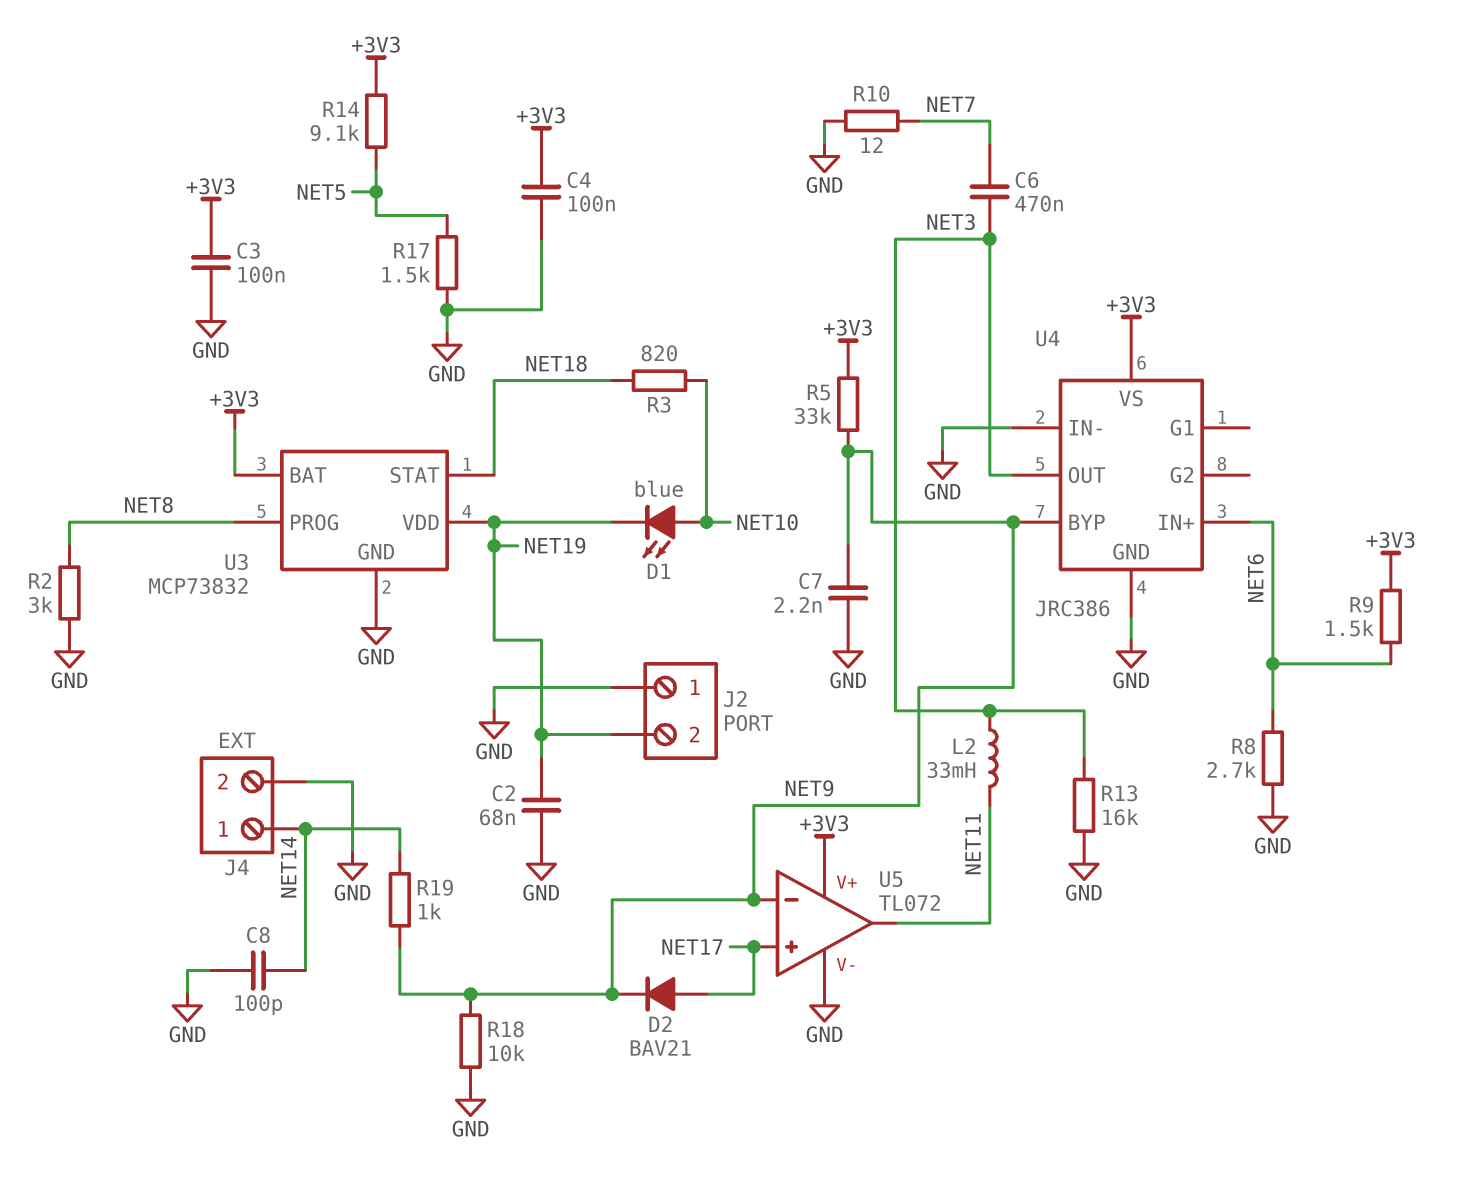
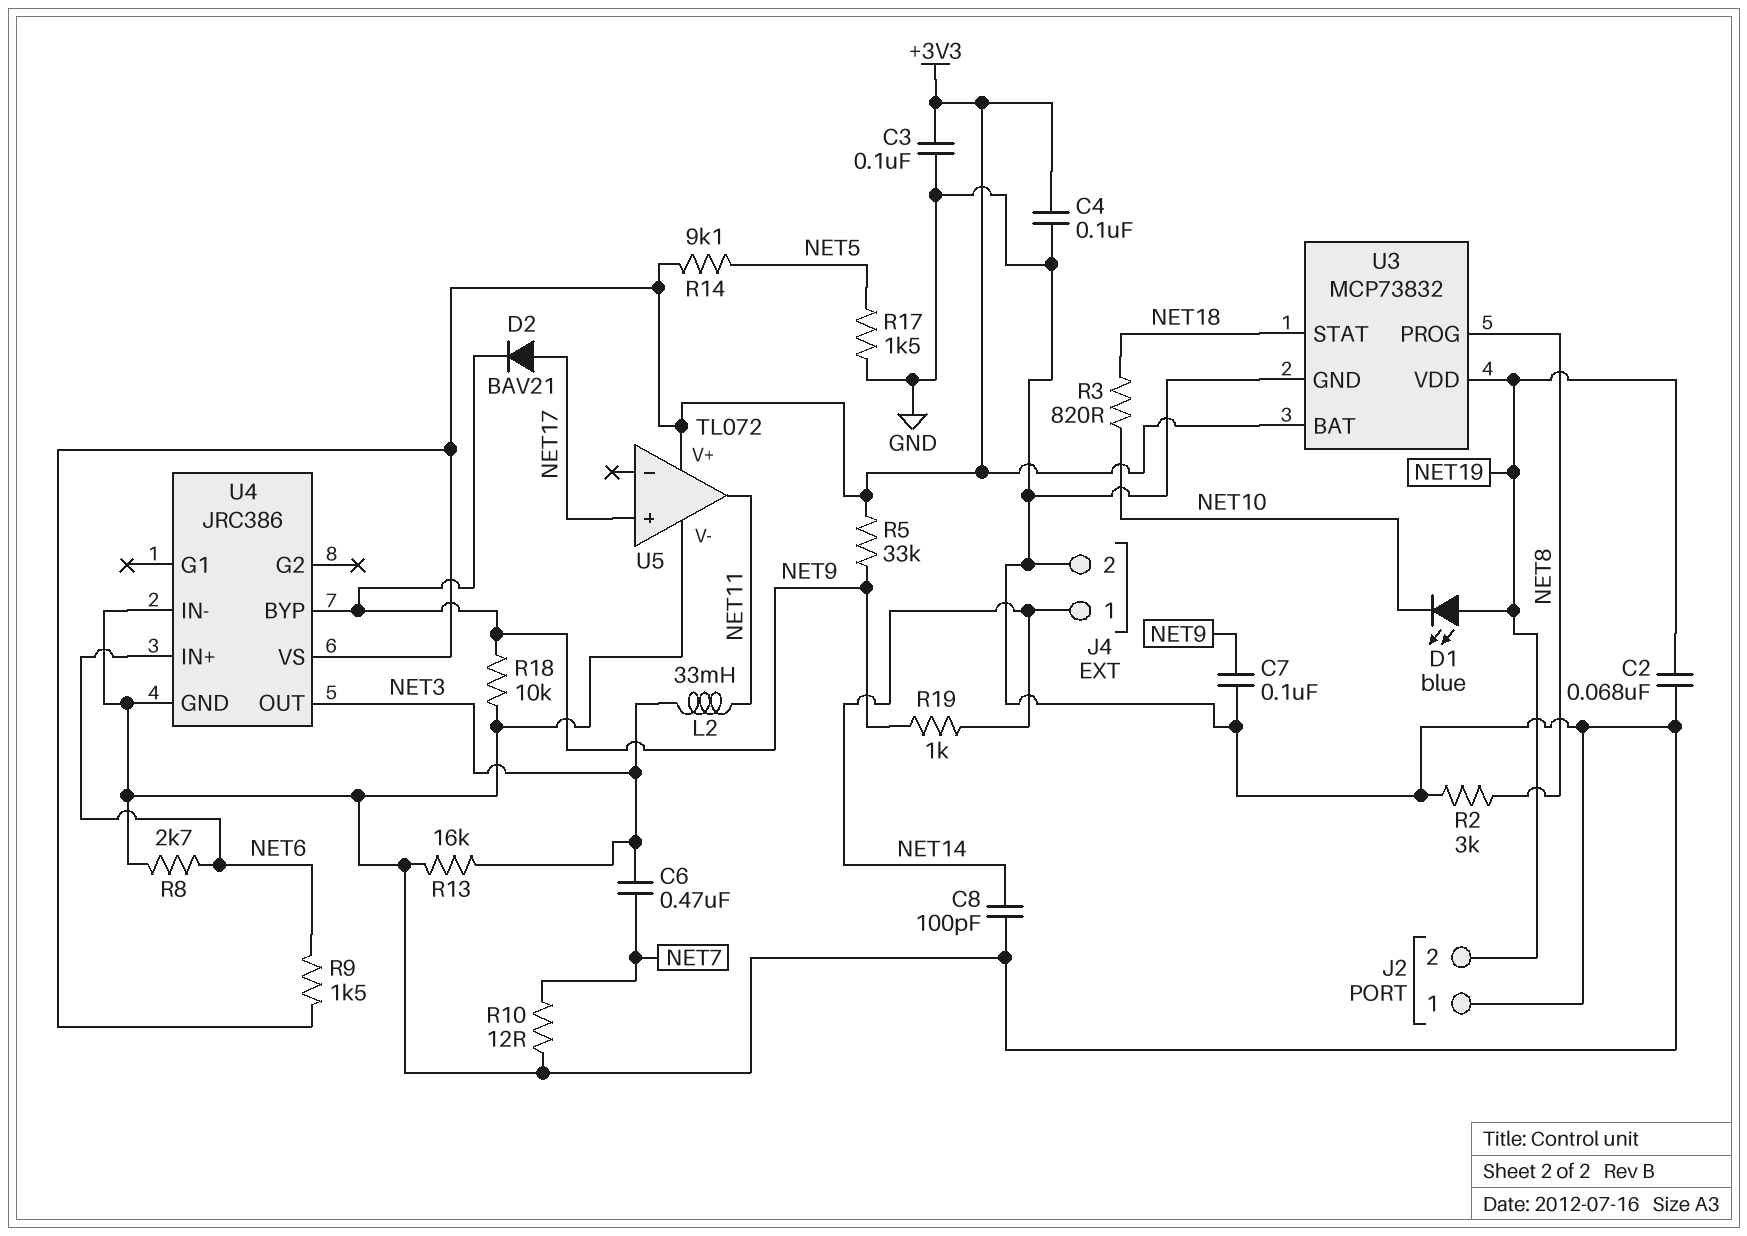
C7: 2.2nF (GND, NET9) -> 100nF (GND, NET9)
D1: LED blue (A NET10, K NET19) -> LED blue (A NET19, K NET10)
U5 pin in-: NET9 -> none

